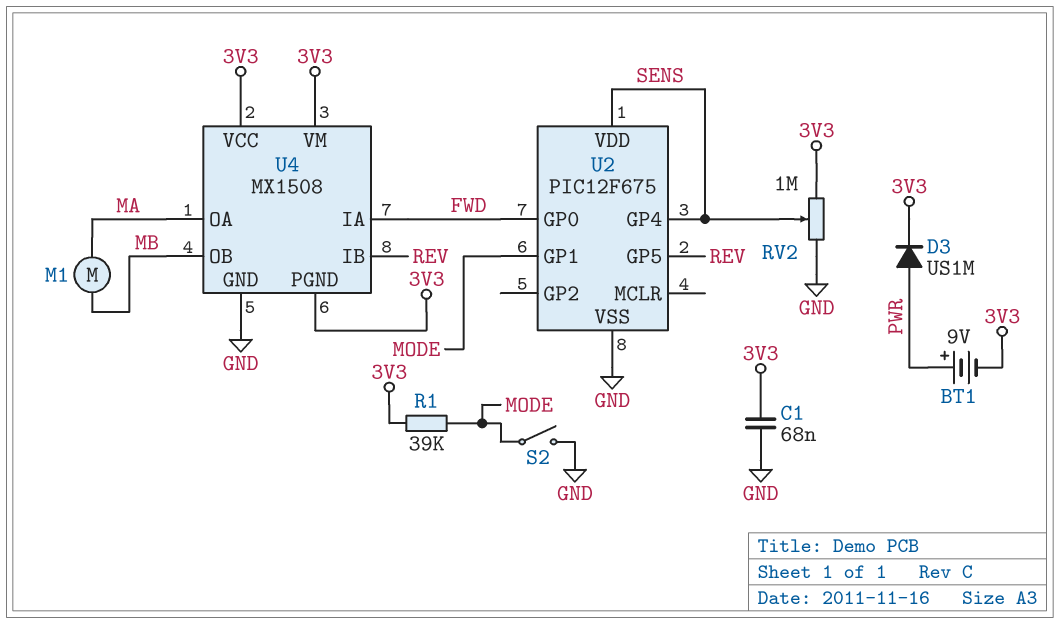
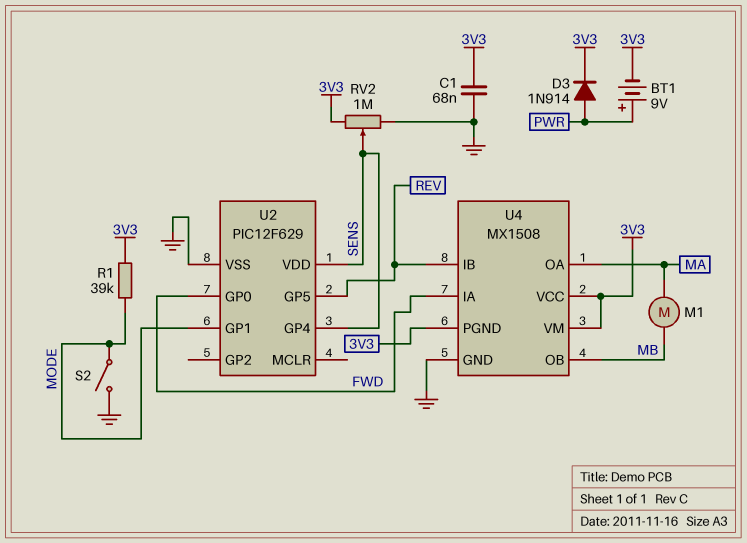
D3: diode US1M (A PWR, K 3V3) -> diode 1N914 (A PWR, K 3V3)
U2: PIC12F675 -> PIC12F629

